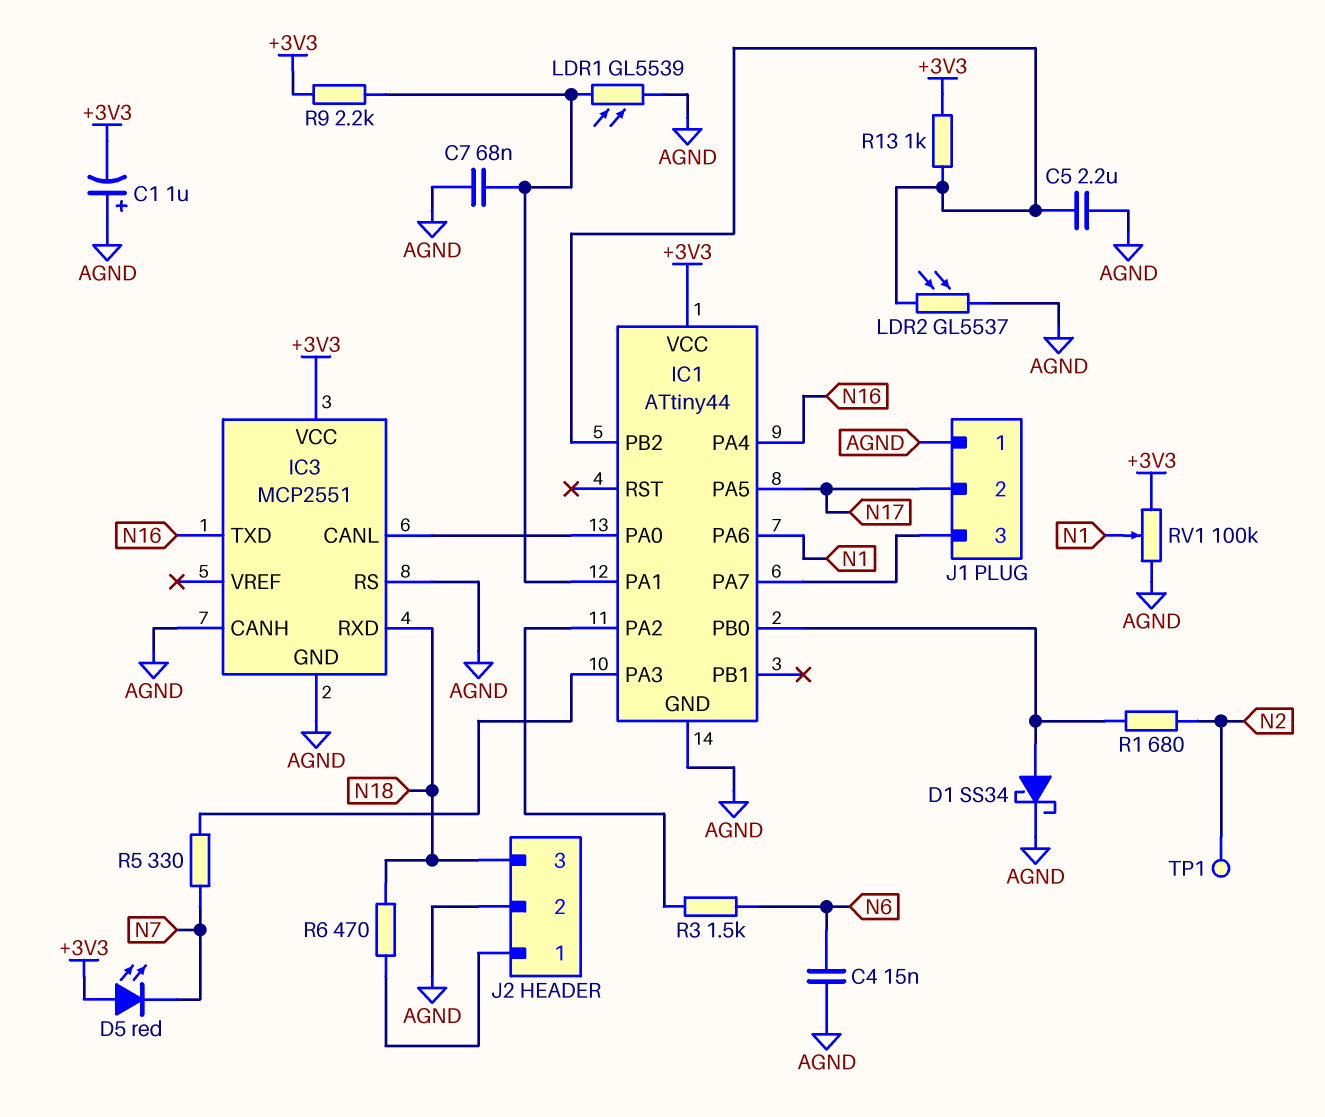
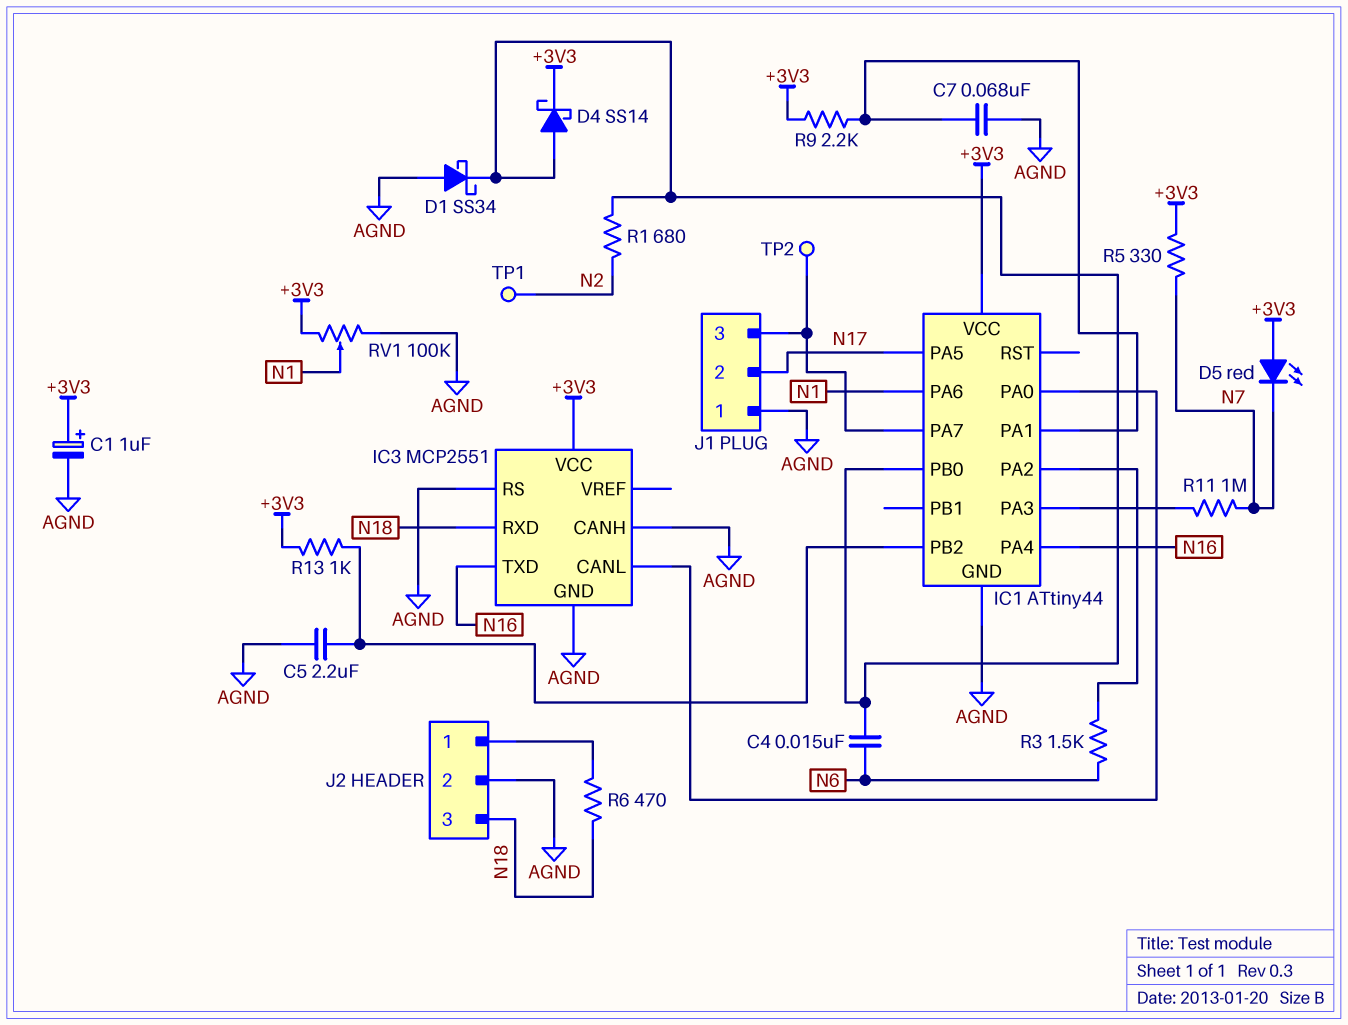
C1: 1uF (plus AGND, minus +3V3) -> 1uF (plus +3V3, minus AGND)
C4: 15nF (AGND, N6) -> 15nF (IC1/PB0, N6)
D1: schottky SS34 (A IC1/PB0, K AGND) -> schottky SS34 (A AGND, K IC1/PB0)
D4: none -> schottky SS14 (A IC1/PB0, K +3V3)
LDR1: GL5539 (AGND, IC1/PA1) -> none
LDR2: GL5537 (AGND, IC1/PB2) -> none
R5: 330 (IC1/PA3, N7) -> 330 (+3V3, N7)
R11: none -> 1M (IC1/PA3, N7)
TP2: none -> test point (IC1/PA7)

